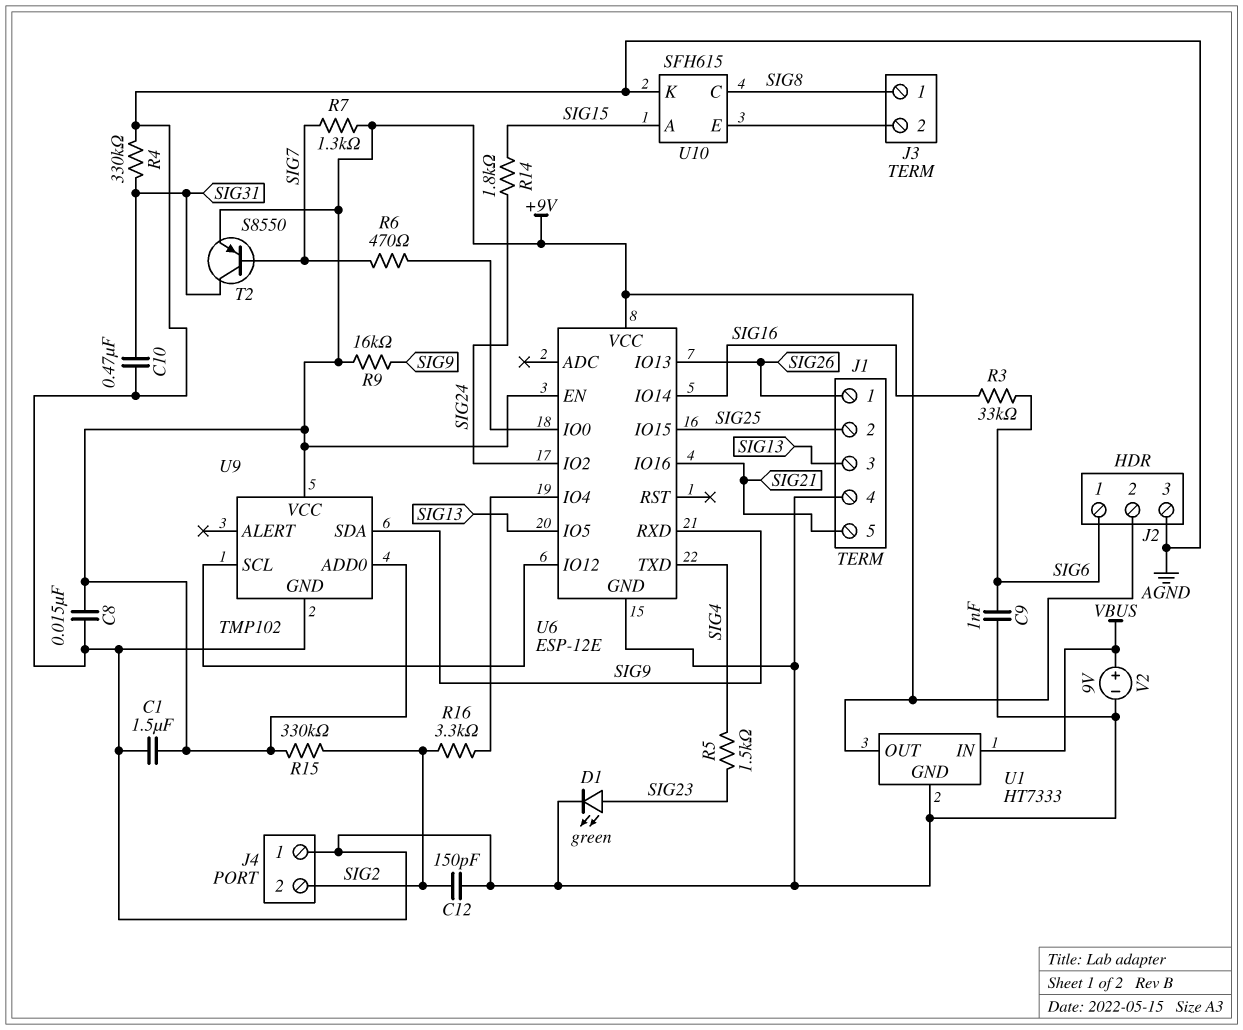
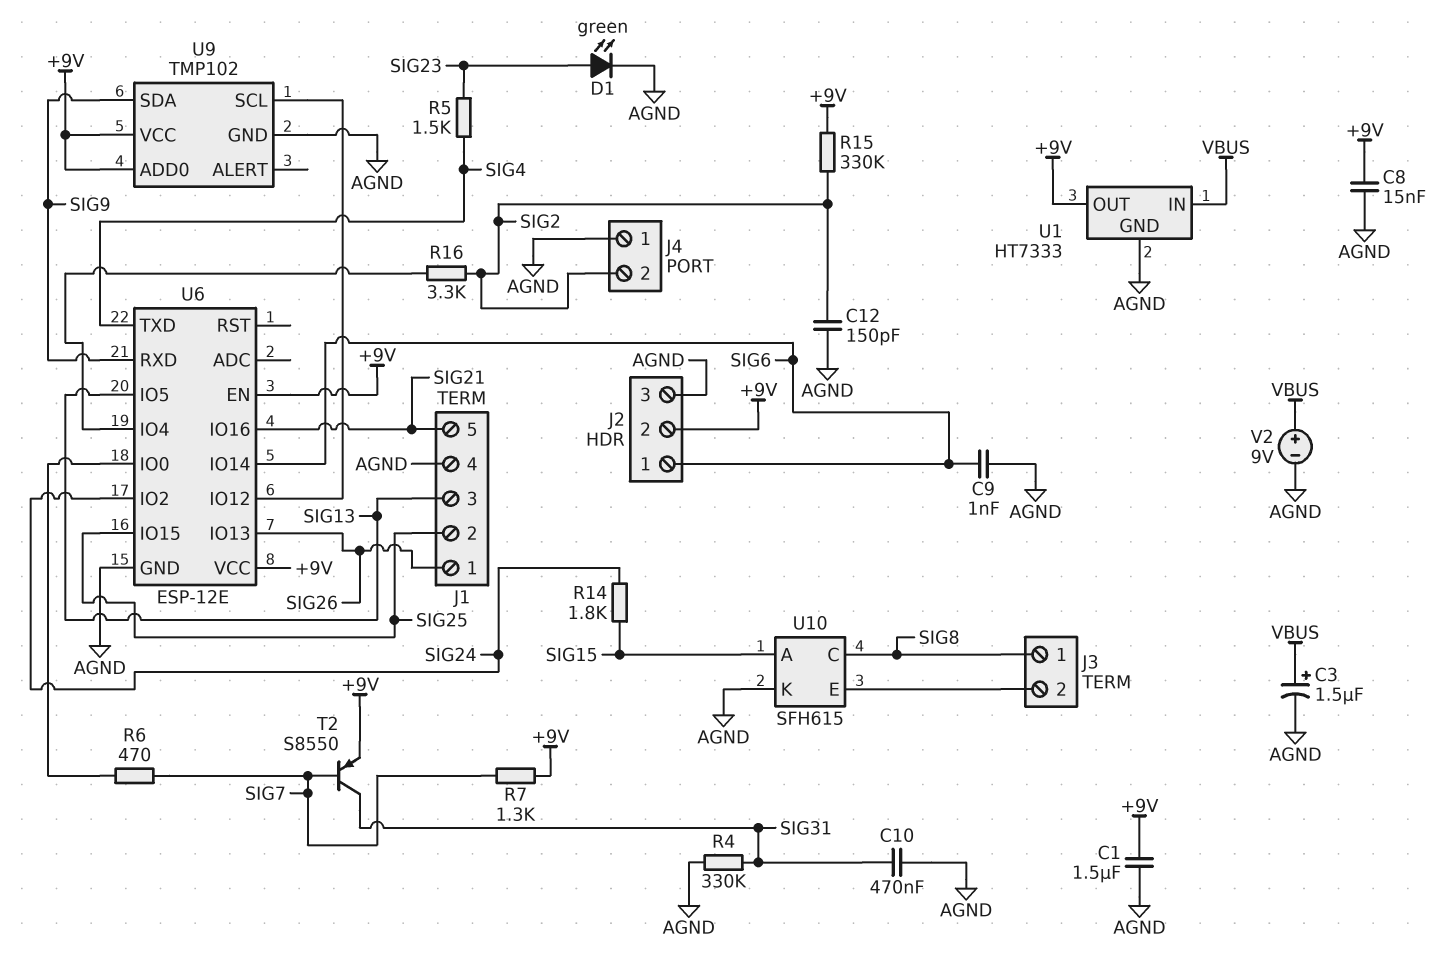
C3: none -> 1.5uF (plus VBUS, minus AGND)
R3: 33k (SIG6, SIG16) -> none
R9: 16k (+9V, SIG9) -> none
U6 pin IO14: SIG16 -> SIG6

